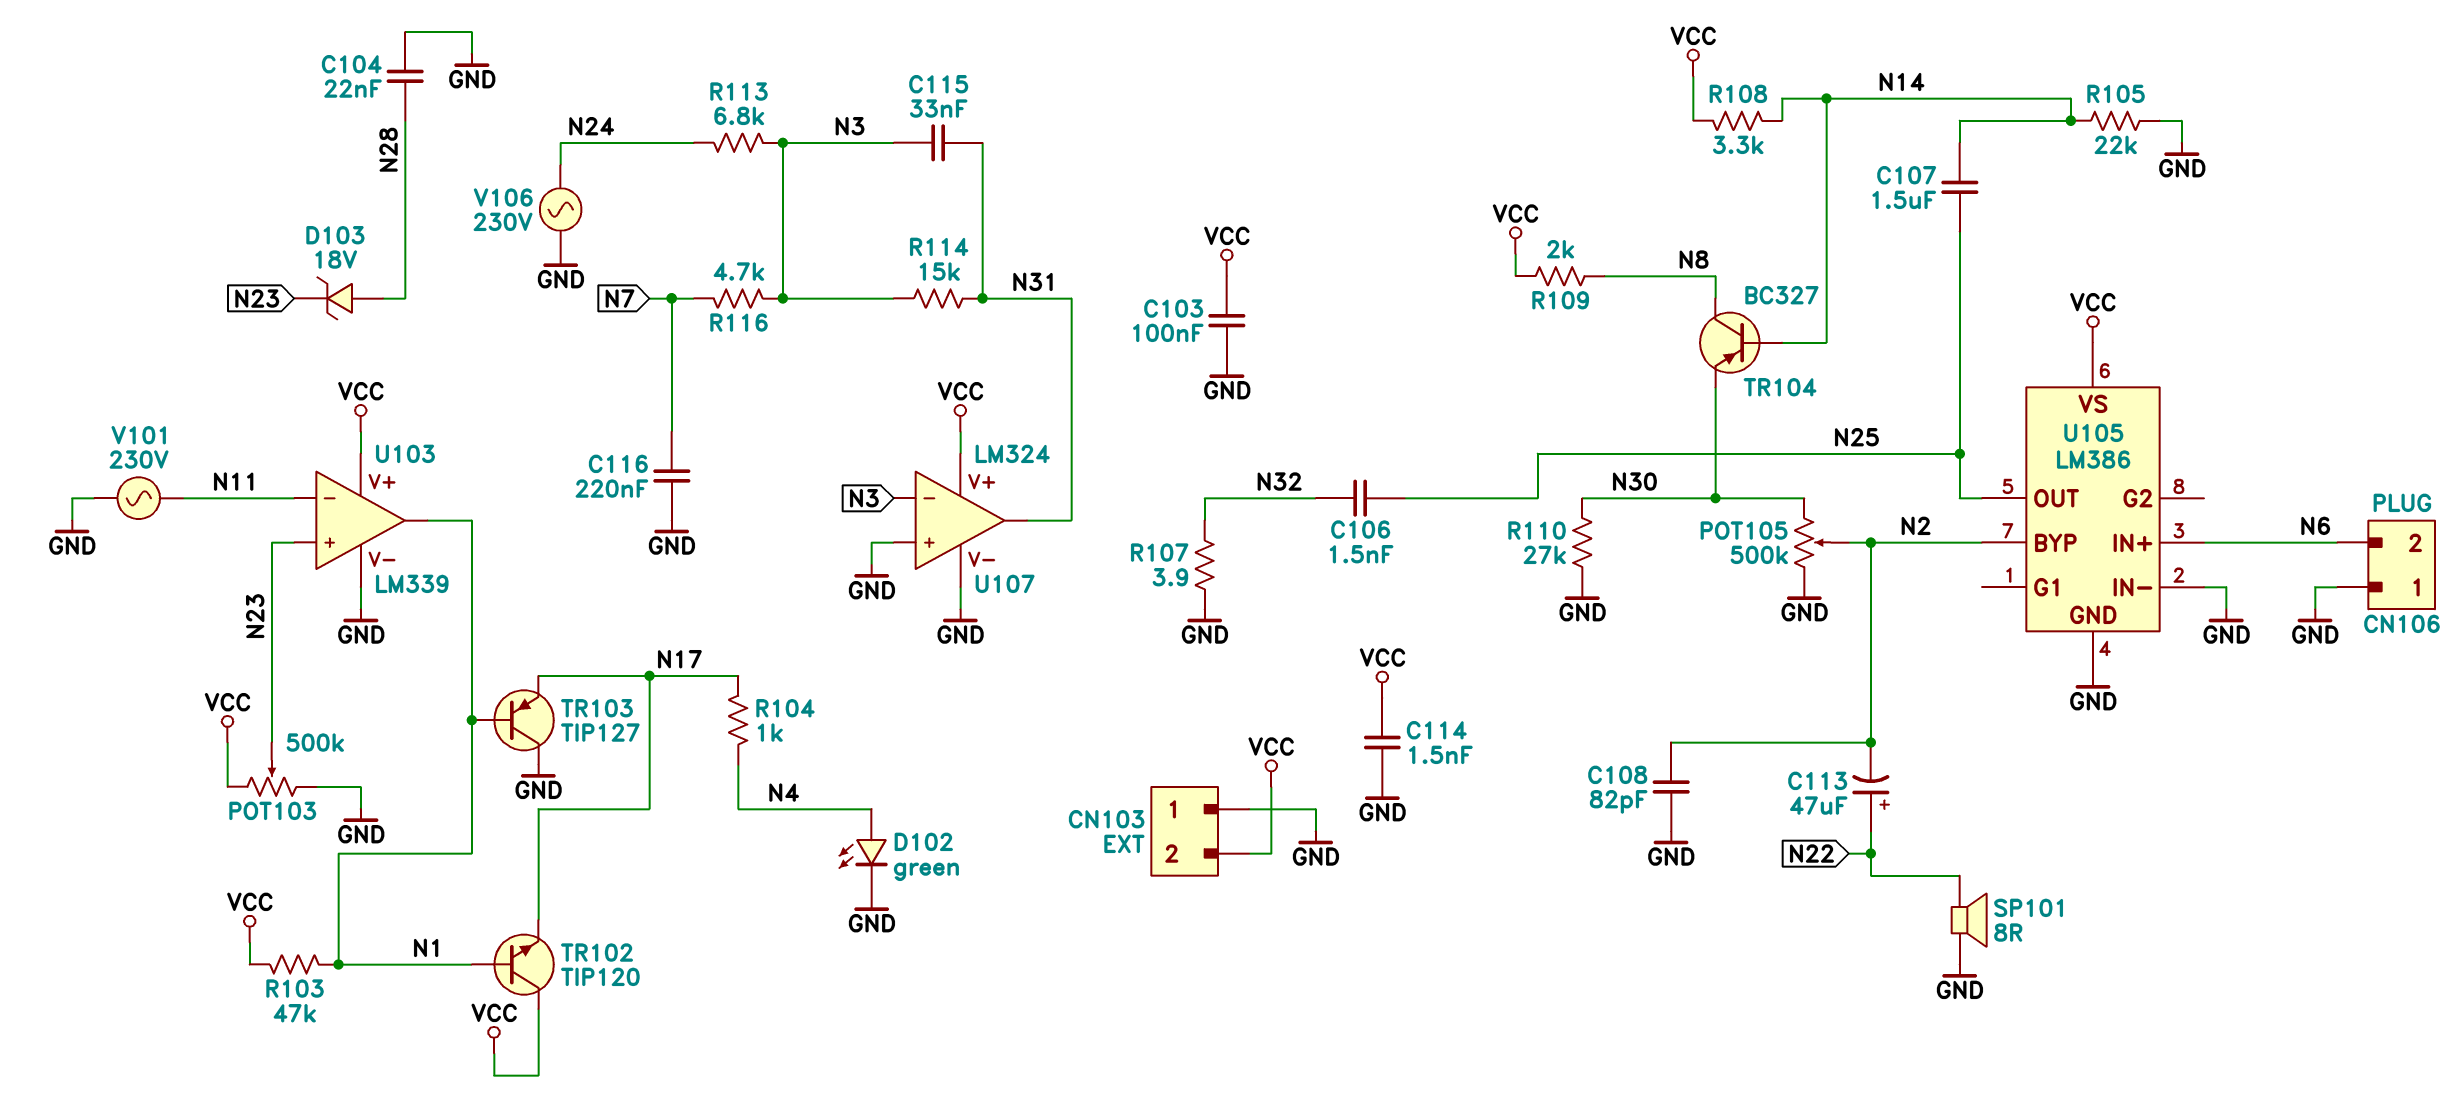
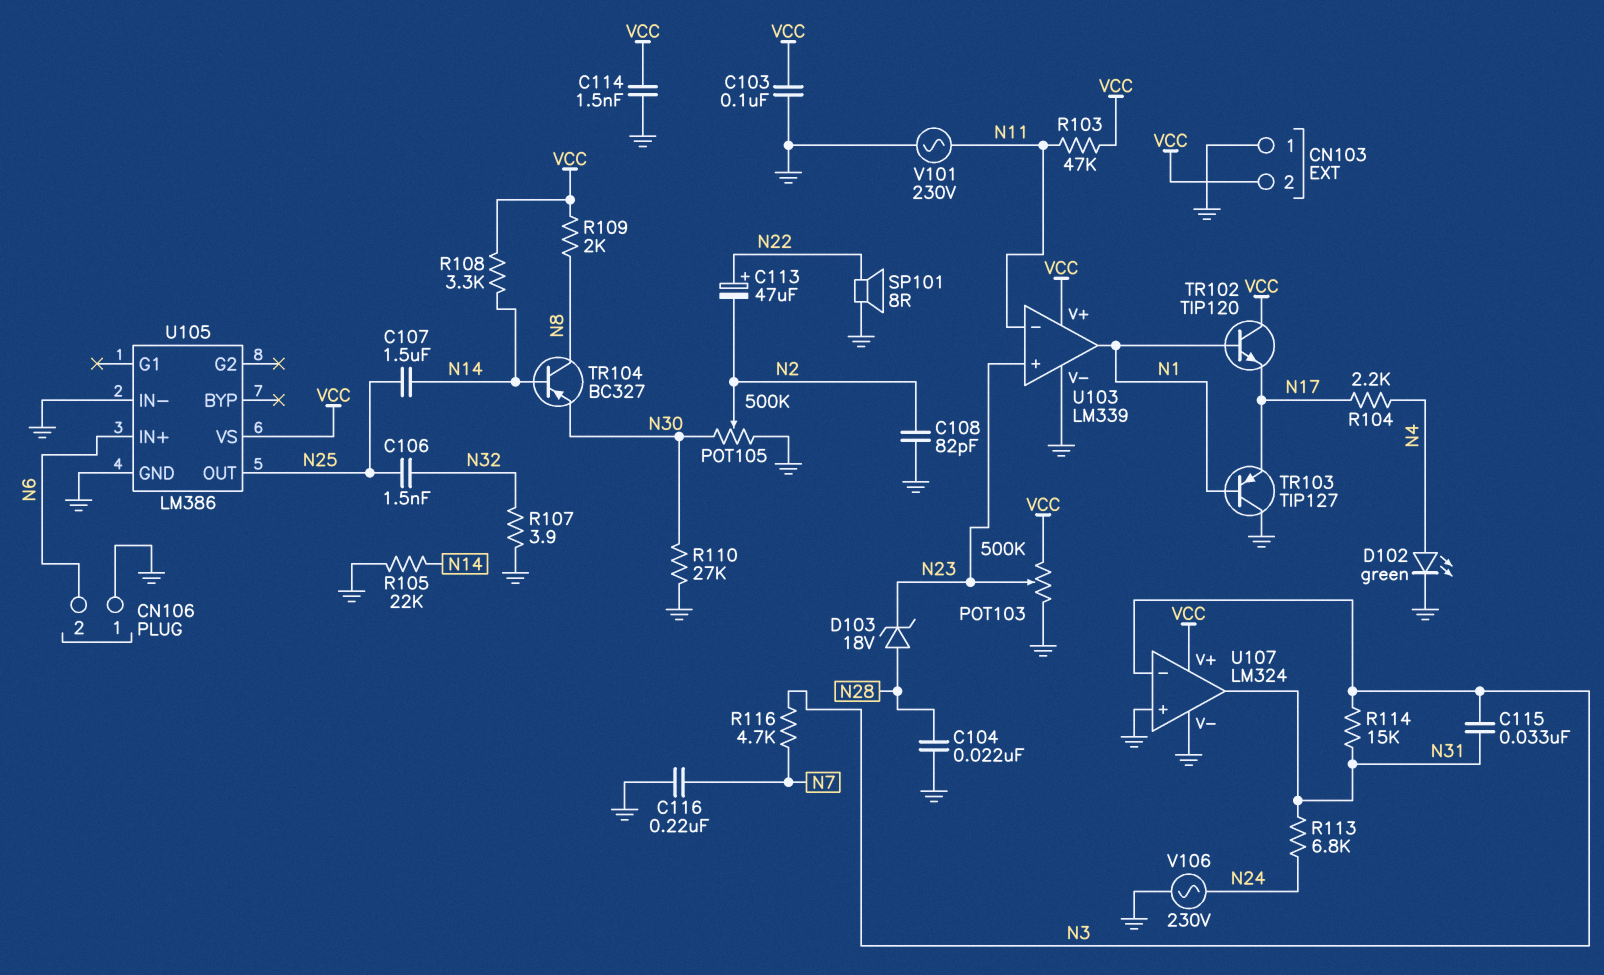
R103: 47k (N1, VCC) -> 47k (N11, VCC)
R104: 1k (N4, N17) -> 2.2k (N4, N17)
R113: 6.8k (N3, N24) -> 6.8k (N24, N31)
U105 pin BYP: N2 -> none

